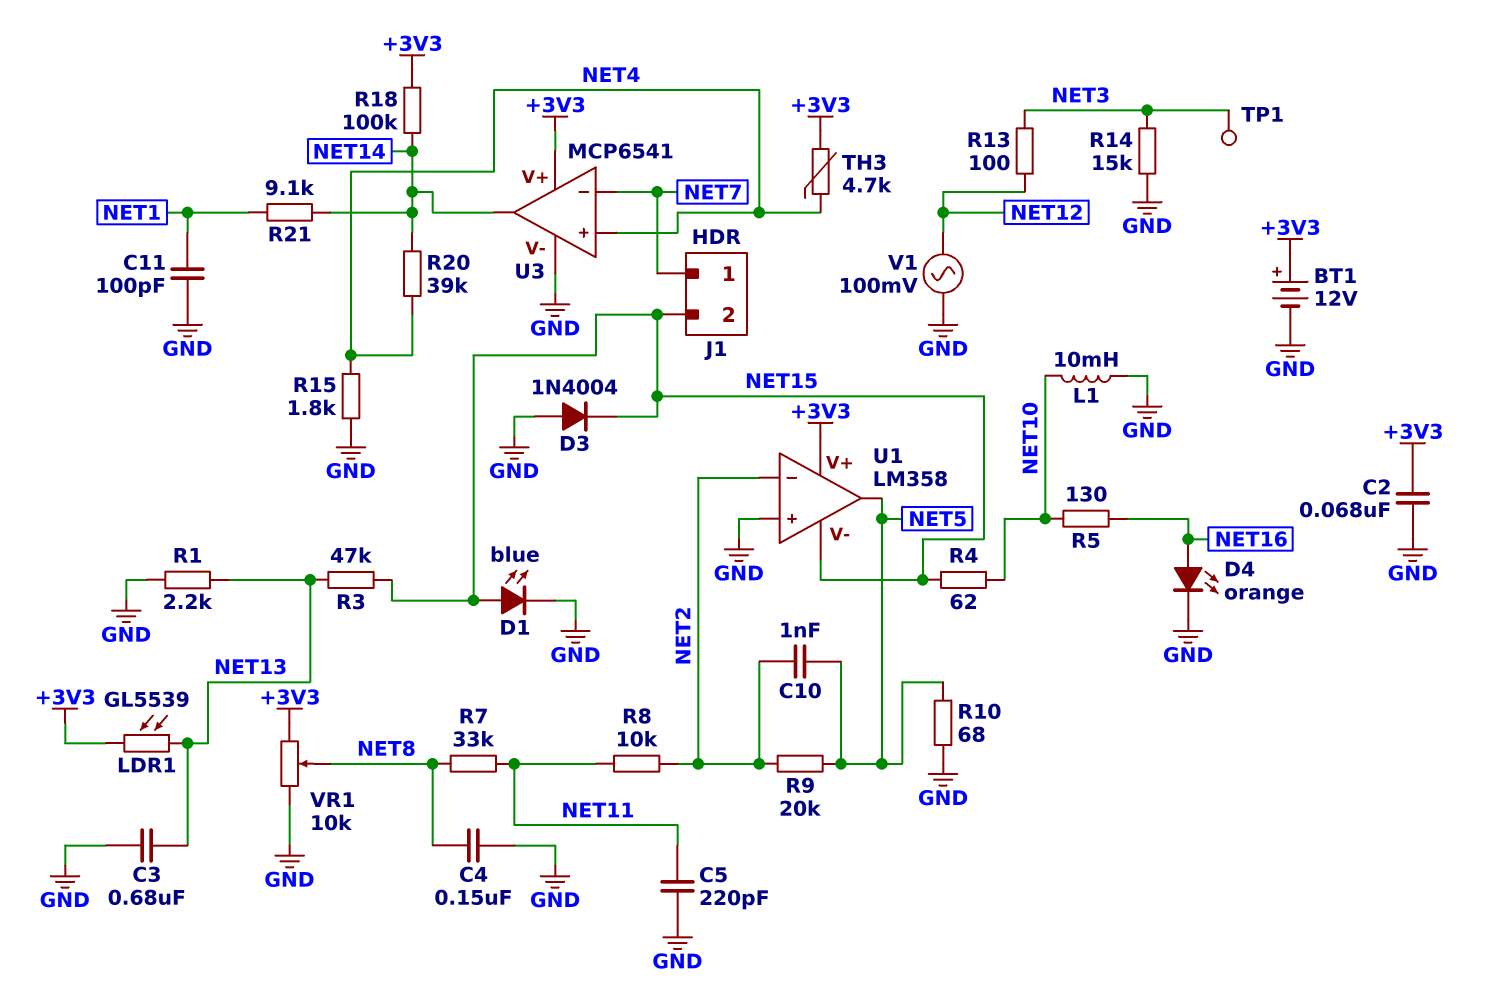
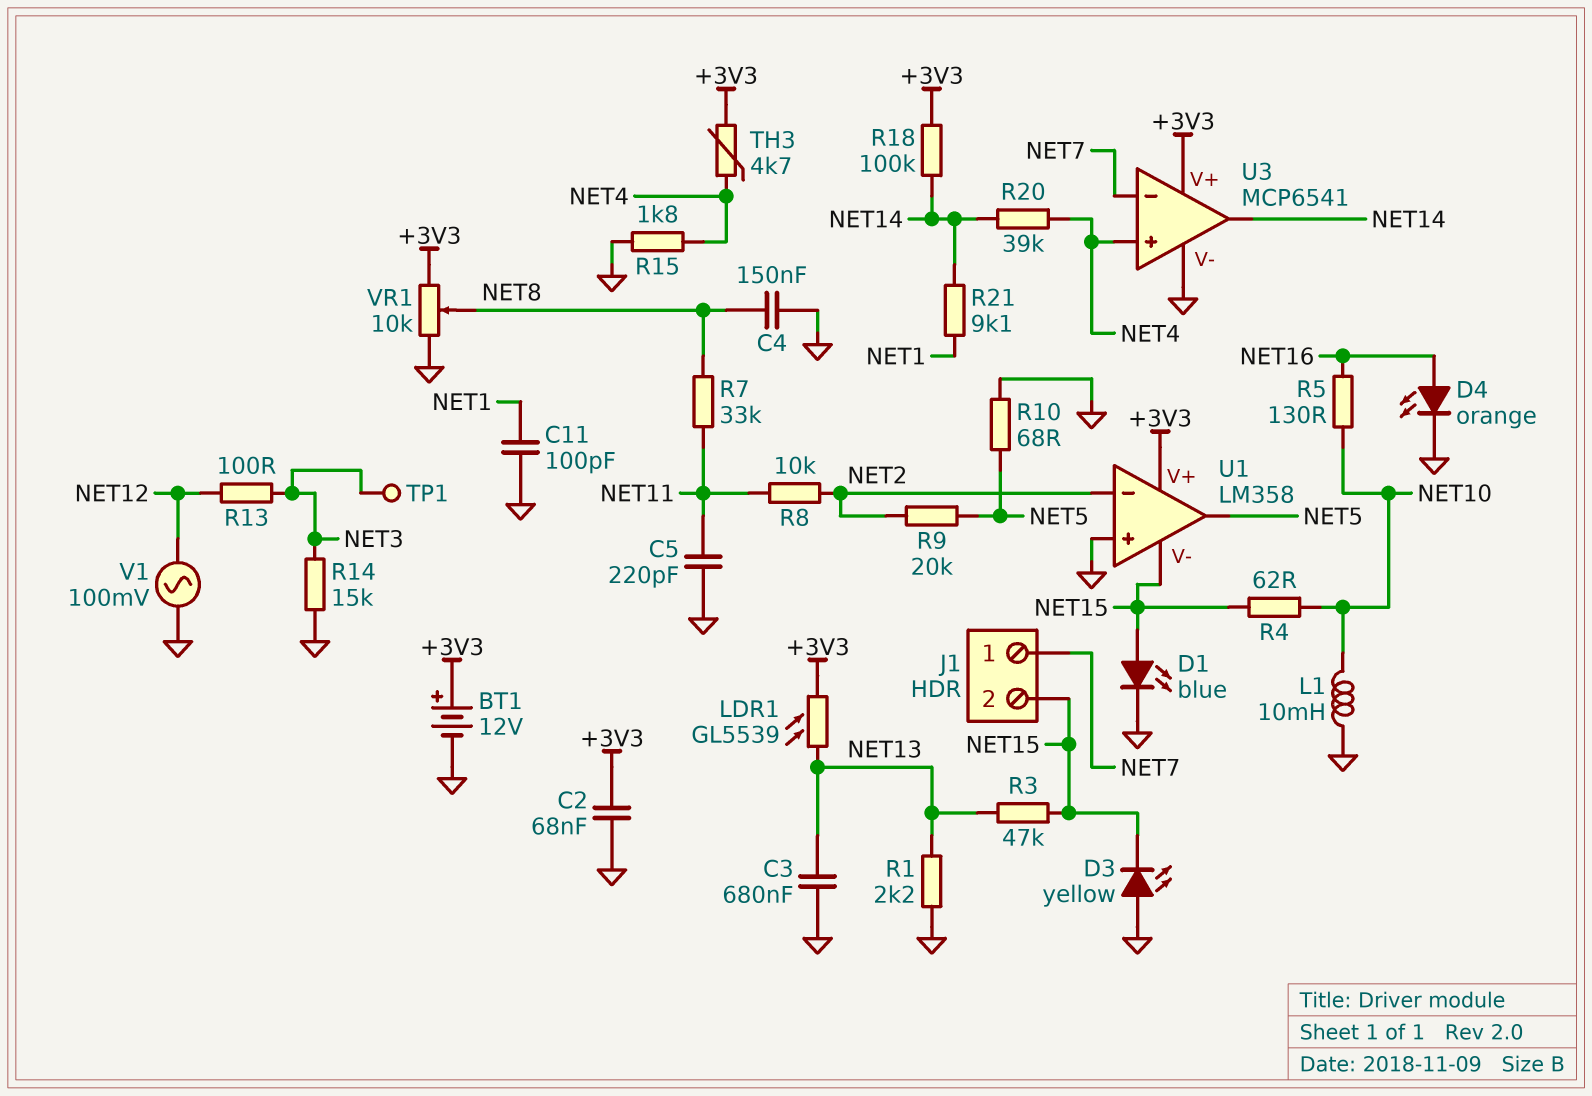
C10: 1nF (NET2, NET5) -> none
D3: diode 1N4004 (A GND, K NET15) -> LED yellow (A GND, K NET15)

